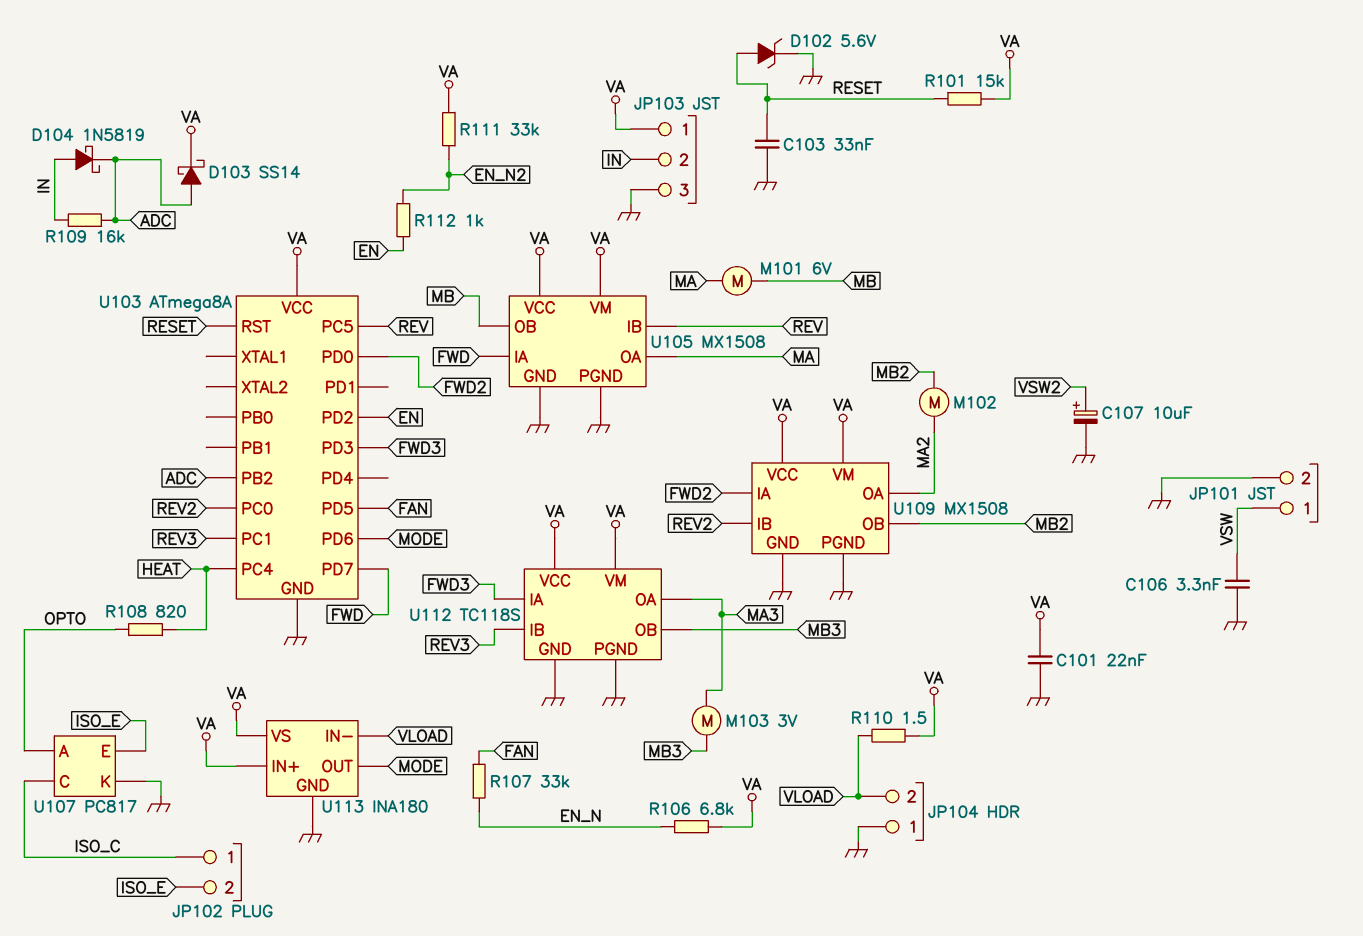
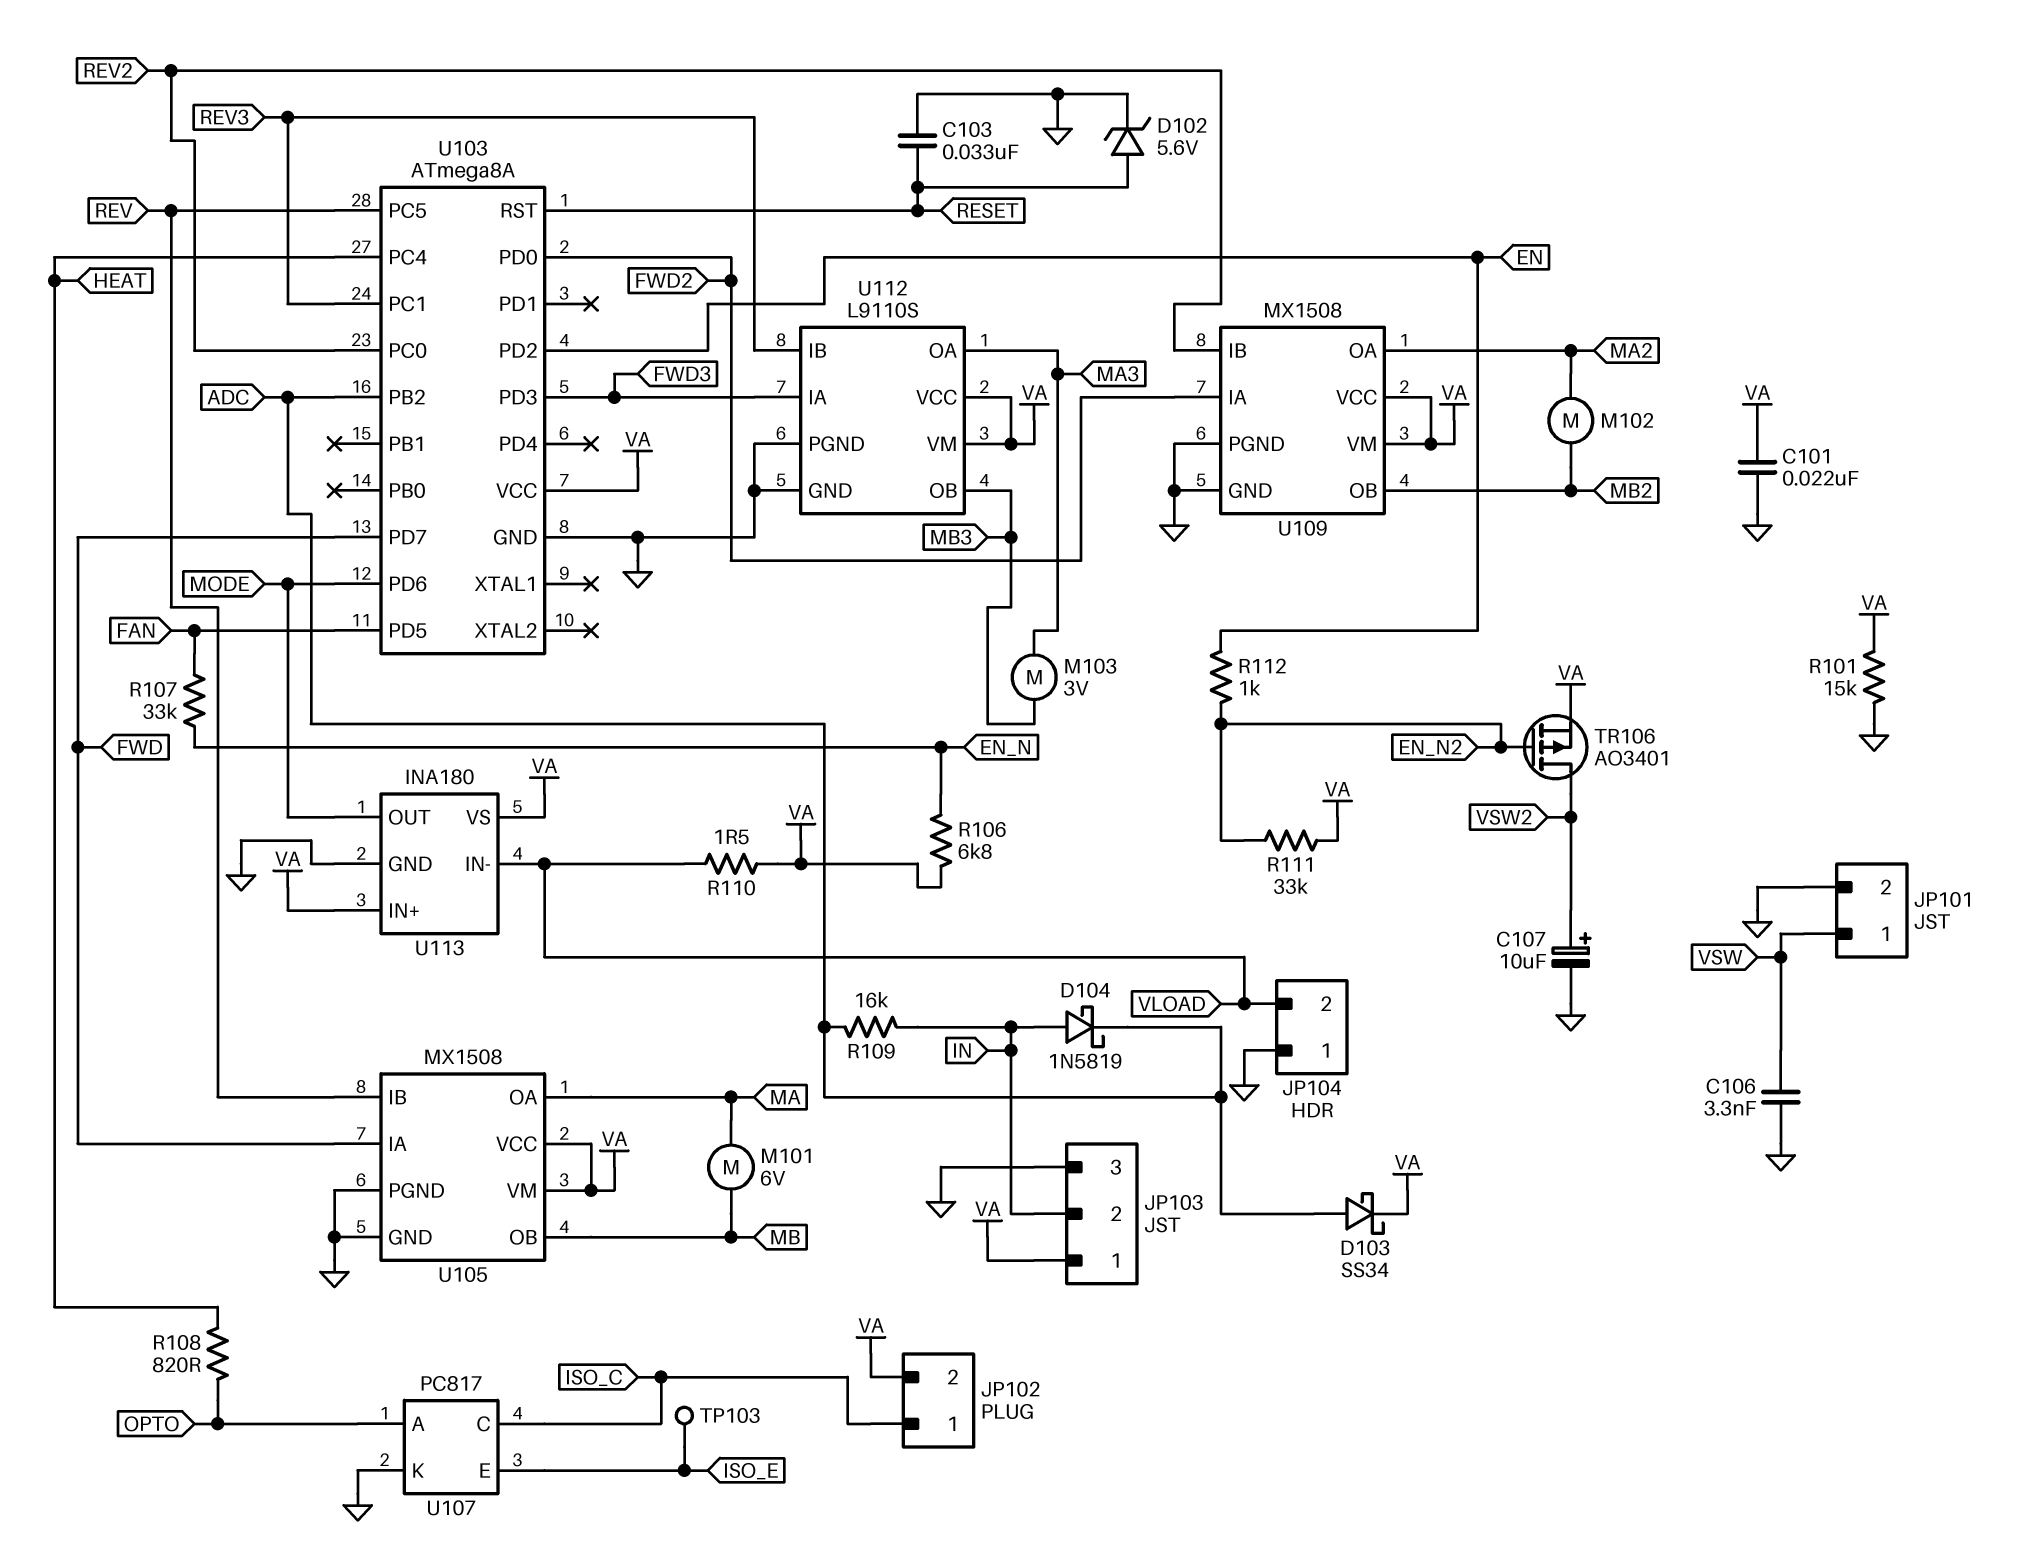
D103: schottky SS14 (A ADC, K VA) -> schottky SS34 (A ADC, K VA)
JP102 pin 2: ISO_E -> VA
R101: 15k (RESET, VA) -> 15k (GND, VA)
TP103: none -> test point (ISO_E)
TR106: none -> PMOS AO3401 (G EN_N2, D VSW2, S VA)
U112: TC118S -> L9110S

